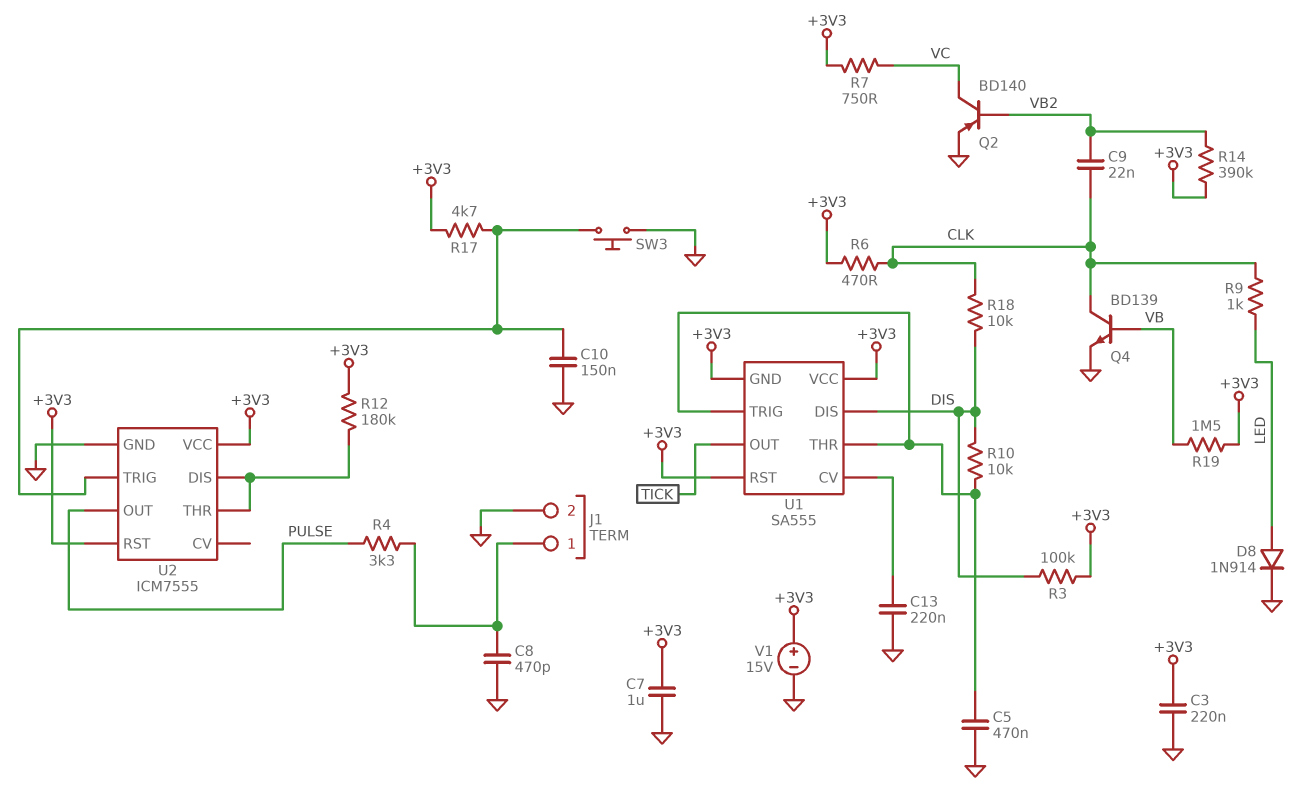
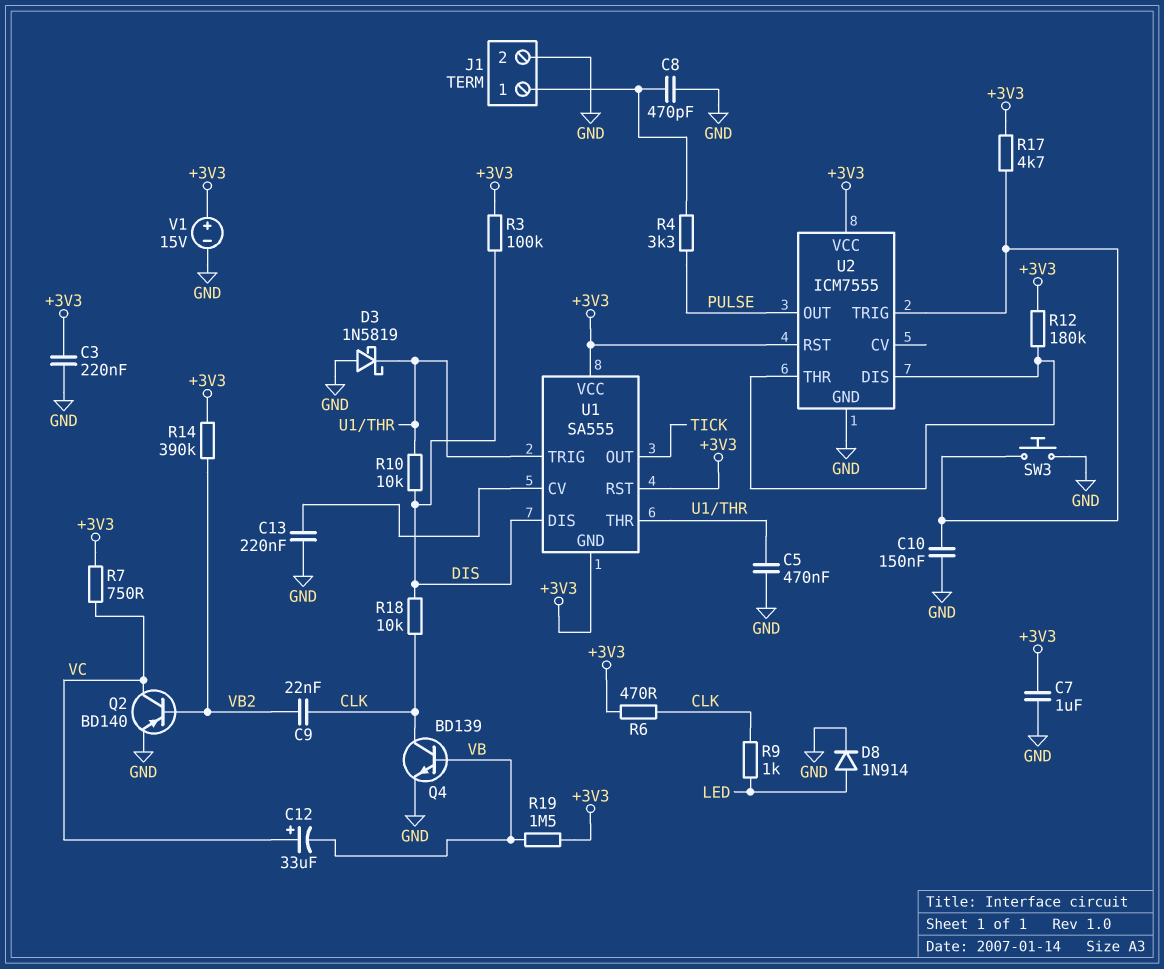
C12: none -> 33uF (plus VC, minus VB)
D3: none -> schottky 1N5819 (A GND, K U1/THR)

